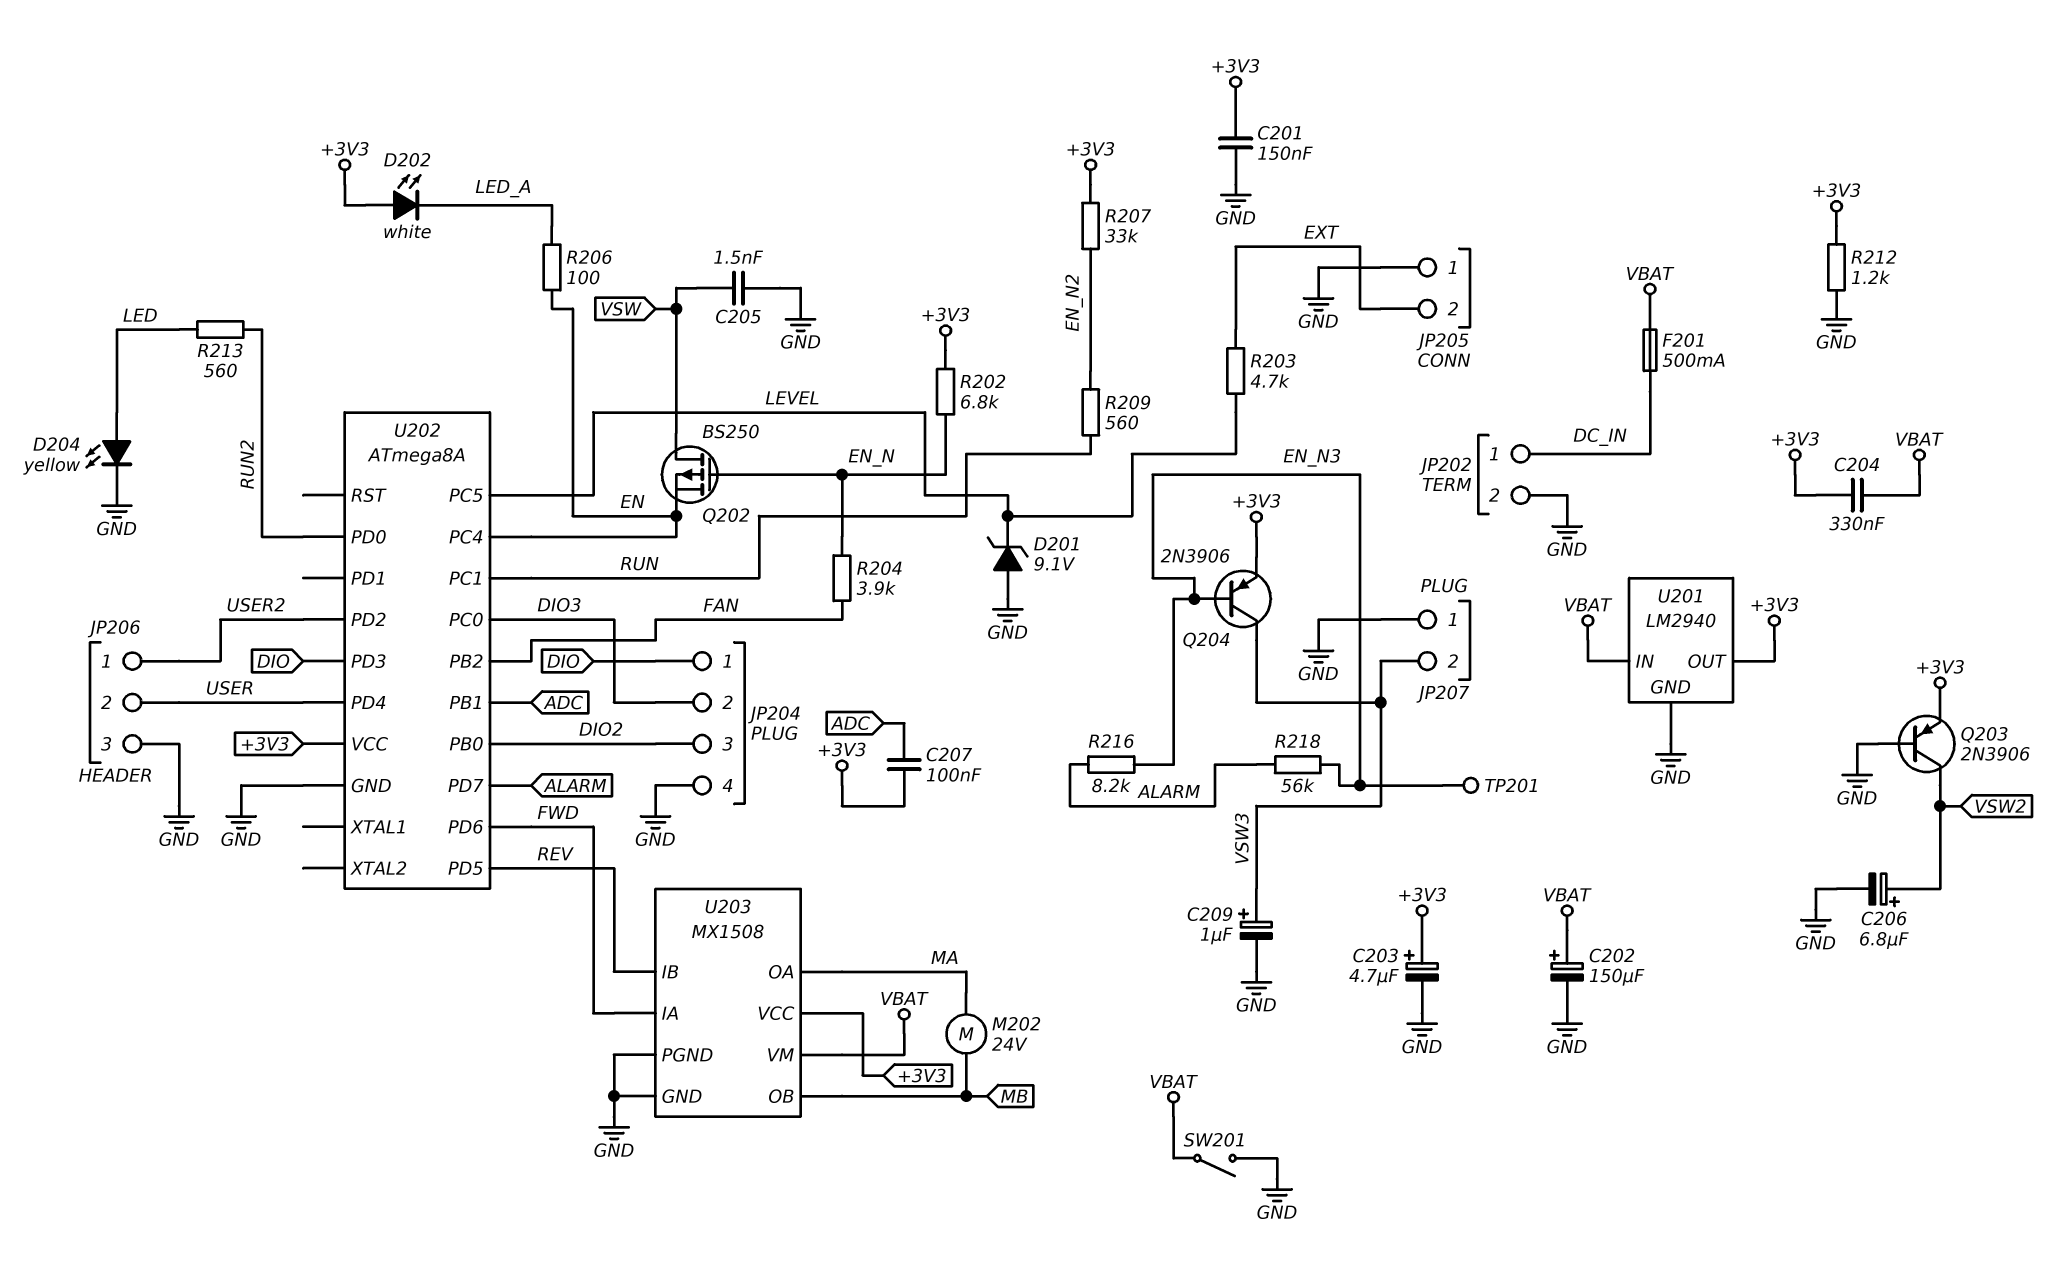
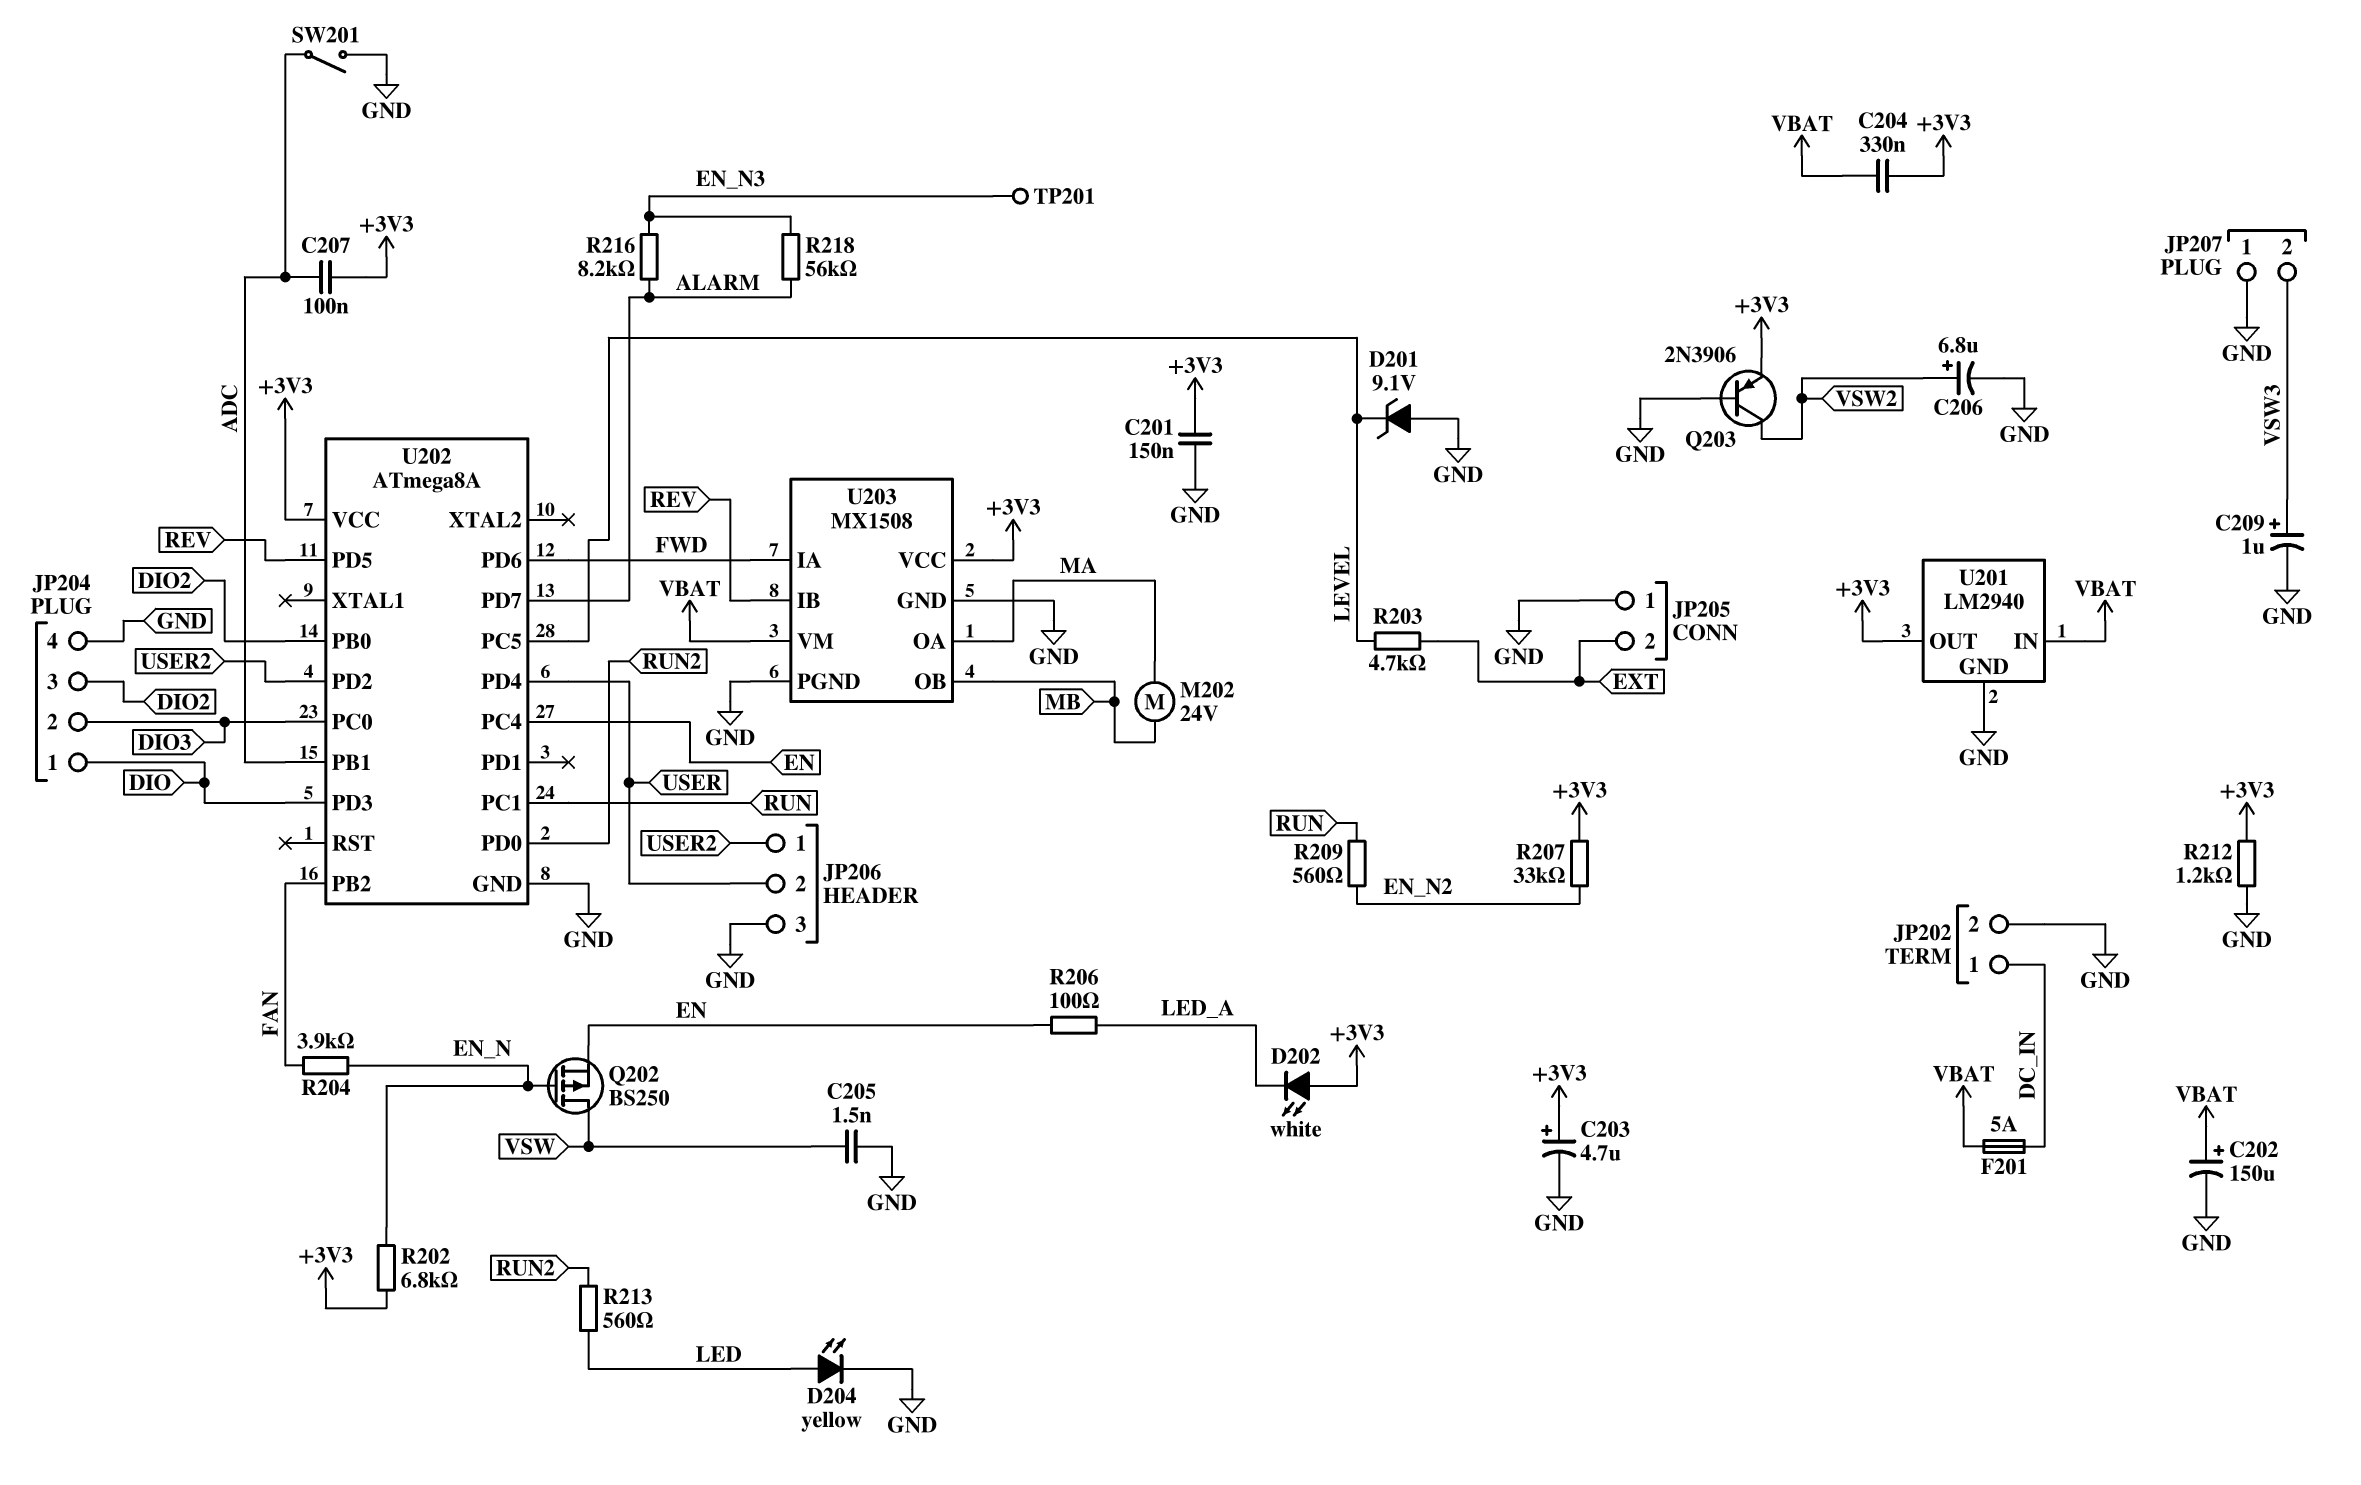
F201: 500mA (DC_IN, VBAT) -> 5A (DC_IN, VBAT)
Q204: PNP 2N3906 (B EN_N3, C VSW3, E +3V3) -> none
SW201: switch (GND, VBAT) -> switch (ADC, GND)

